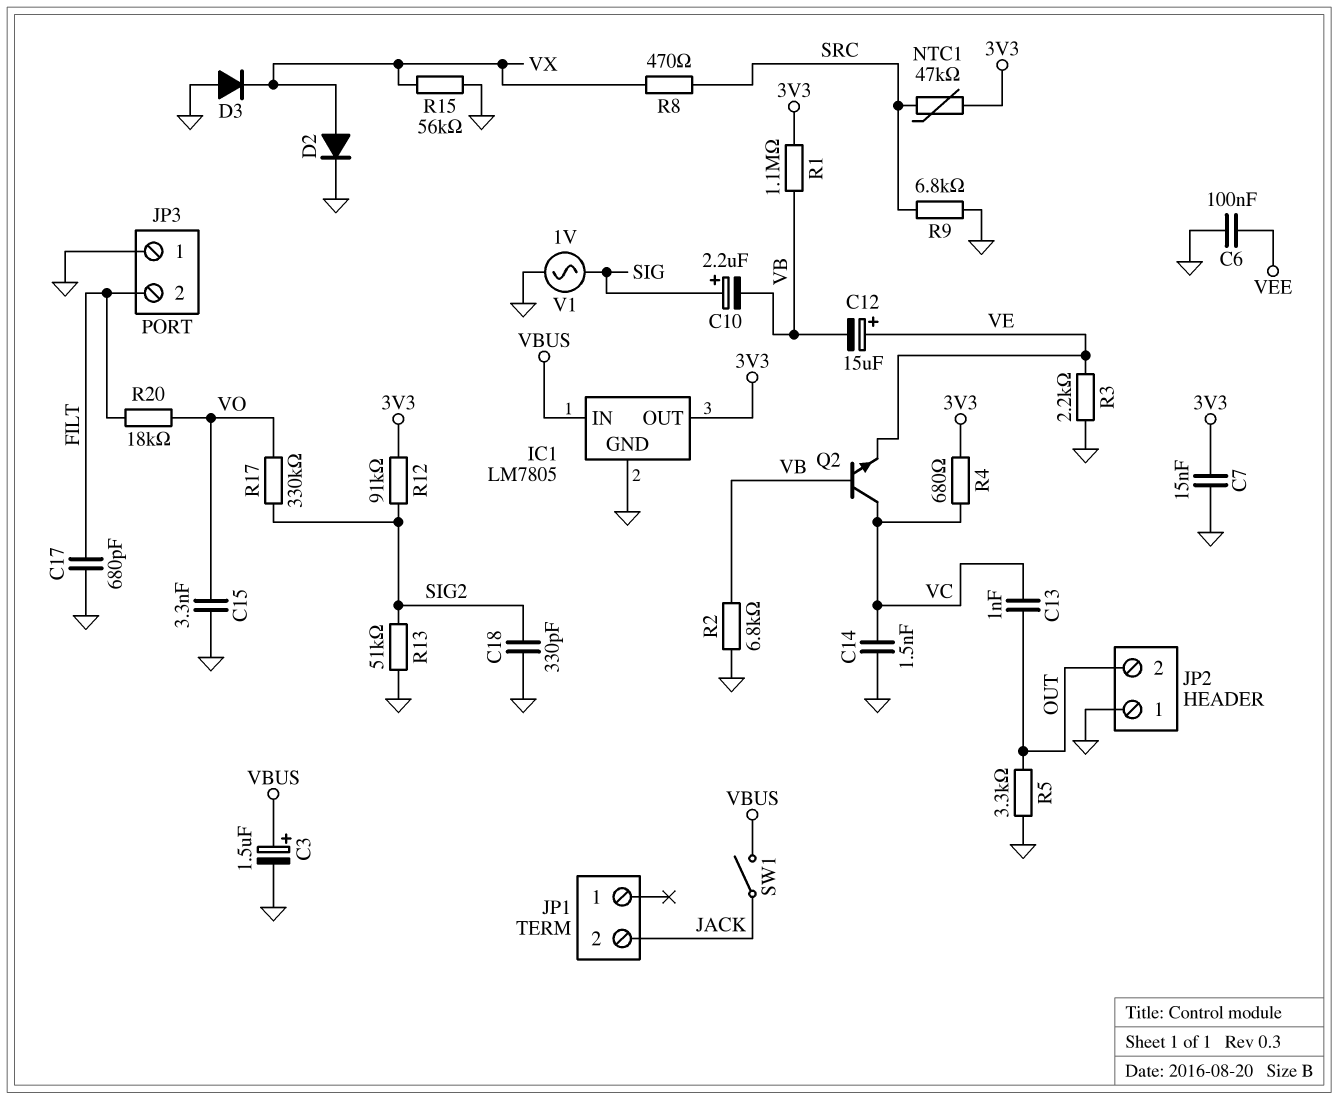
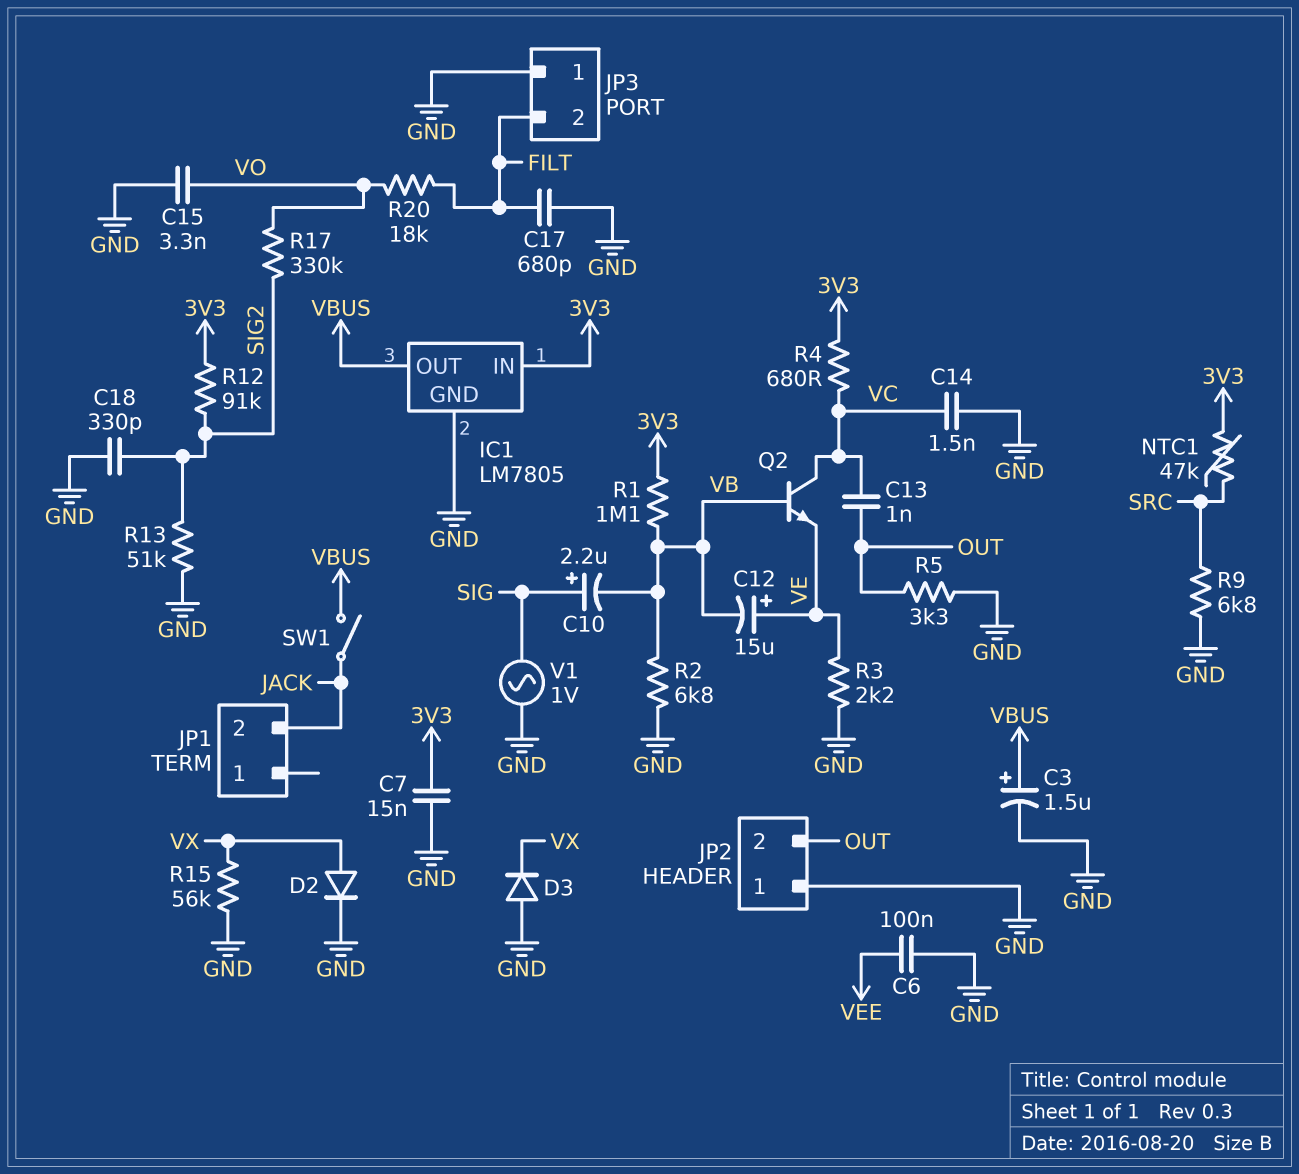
IC1 pin IN: VBUS -> 3V3
IC1 pin OUT: 3V3 -> VBUS
R8: 470 (SRC, VX) -> none

